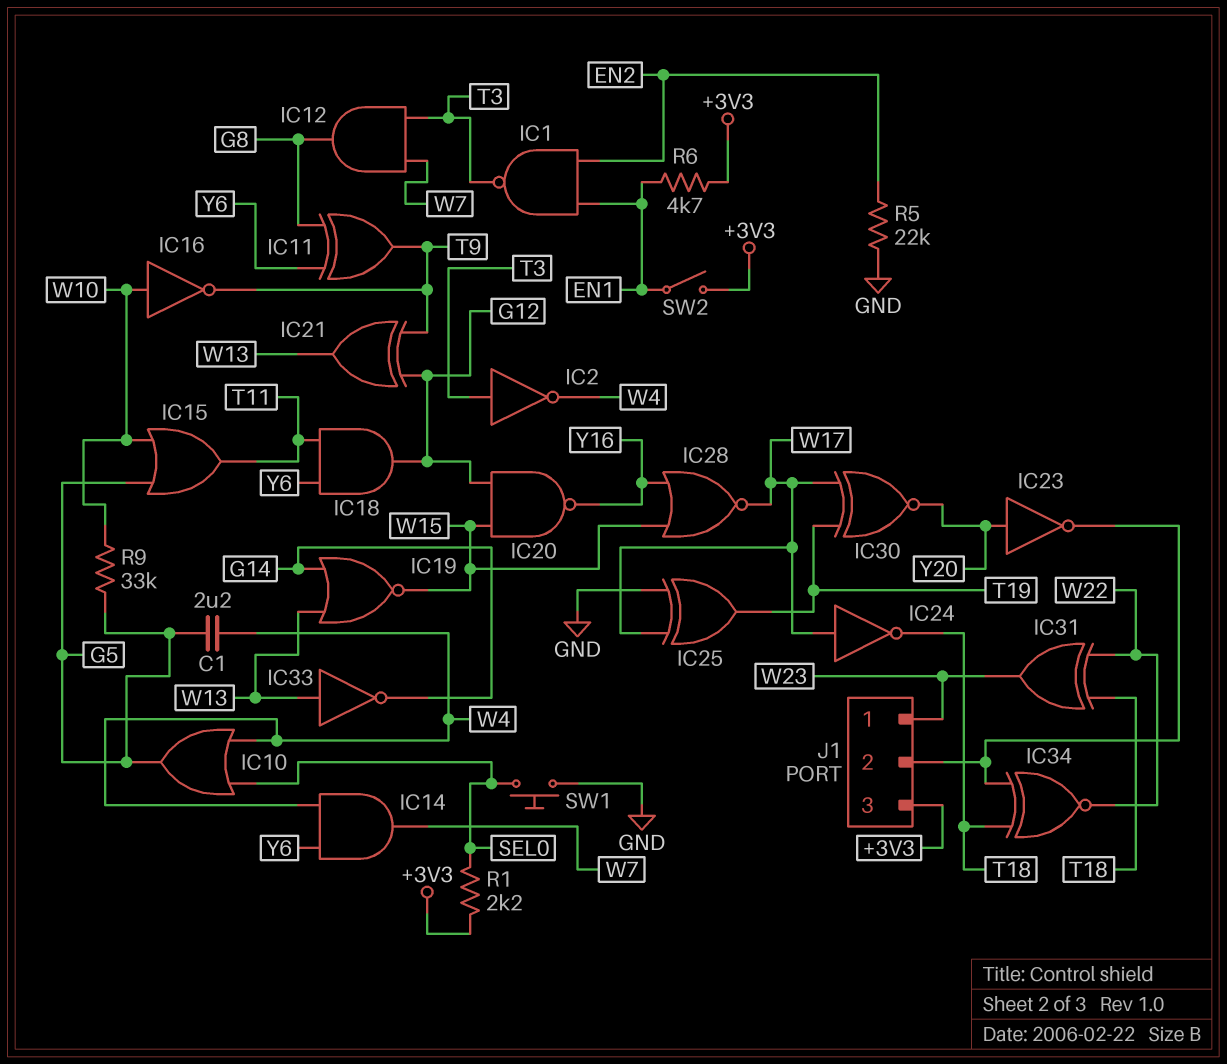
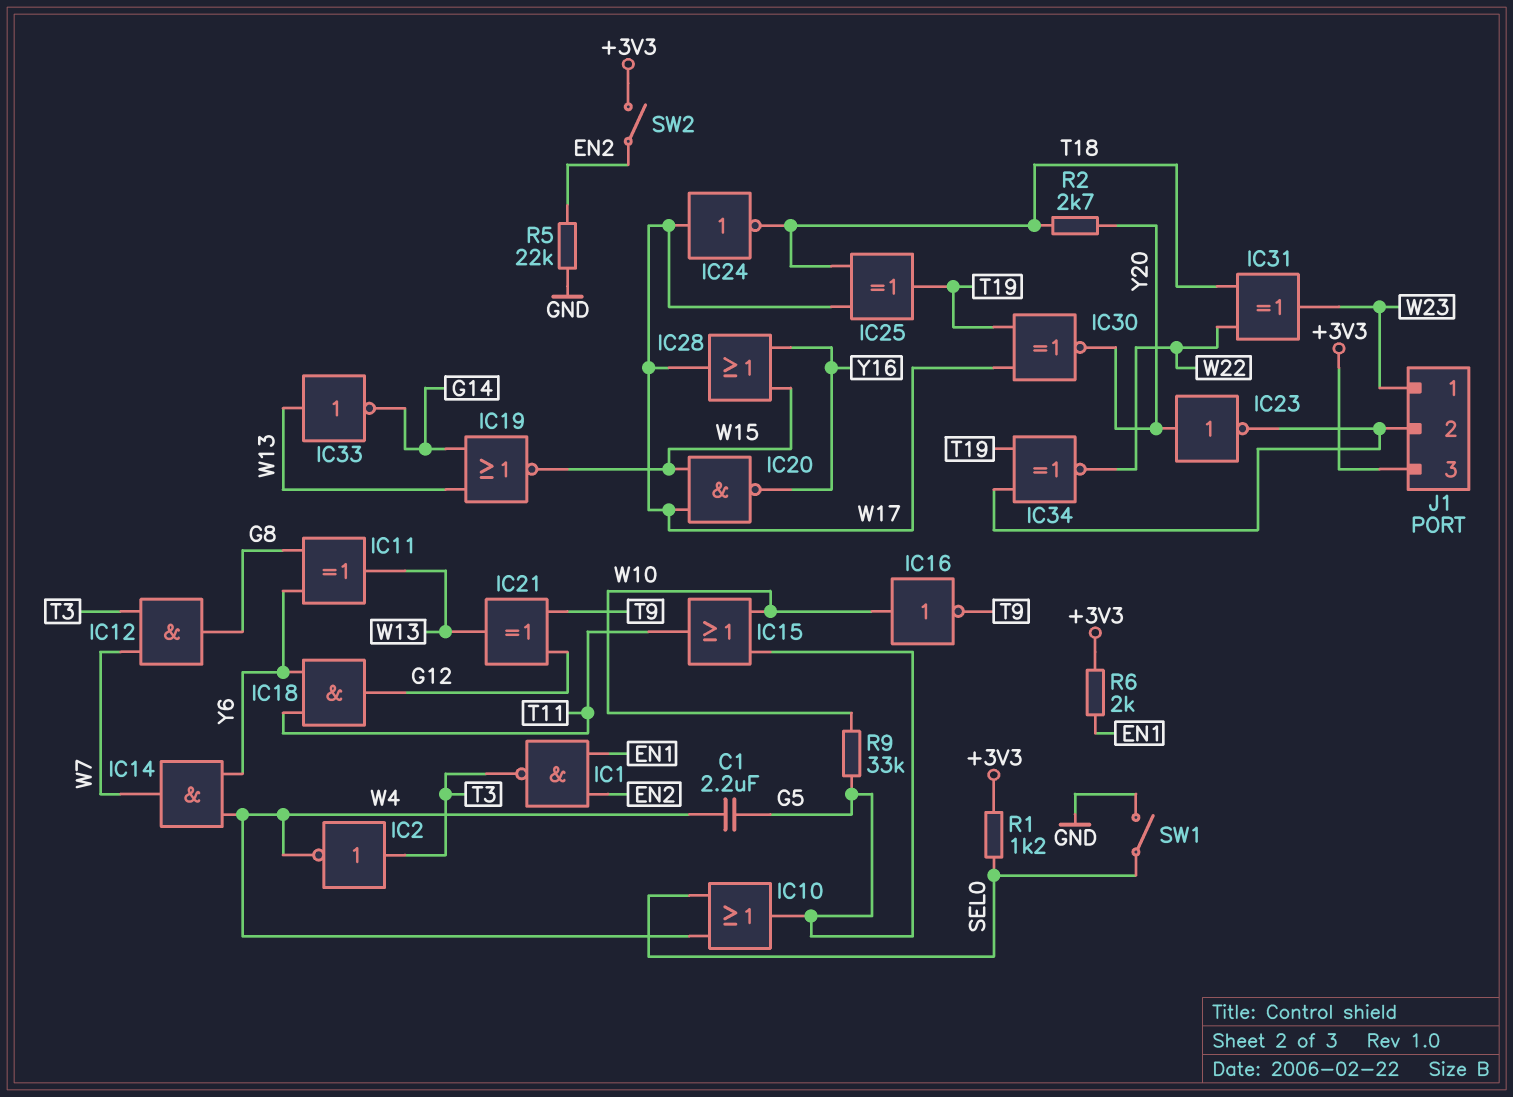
IC11: XOR (in G8, in Y6, out T9) -> XOR (in G8, in Y6, out W13)
IC20: NAND (in G12, in W15, out Y16) -> NAND (in W15, in W17, out Y16)
IC25: XOR (in GND, in W17, out T19) -> XOR (in T18, in W17, out T19)
IC28: NOR (in W15, in Y16, out W17) -> OR (in W15, in Y16, out W17)
IC34: XNOR (in J1/2, in T18, out W22) -> XNOR (in J1/2, in T19, out W22)
R1: 2.2k (+3V3, SEL0) -> 1.2k (+3V3, SEL0)
R2: none -> 2.7k (T18, Y20)
R6: 4.7k (+3V3, EN1) -> 2k (+3V3, EN1)
SW1: button (GND, SEL0) -> switch (GND, SEL0)
SW2: switch (+3V3, EN1) -> switch (+3V3, EN2)

